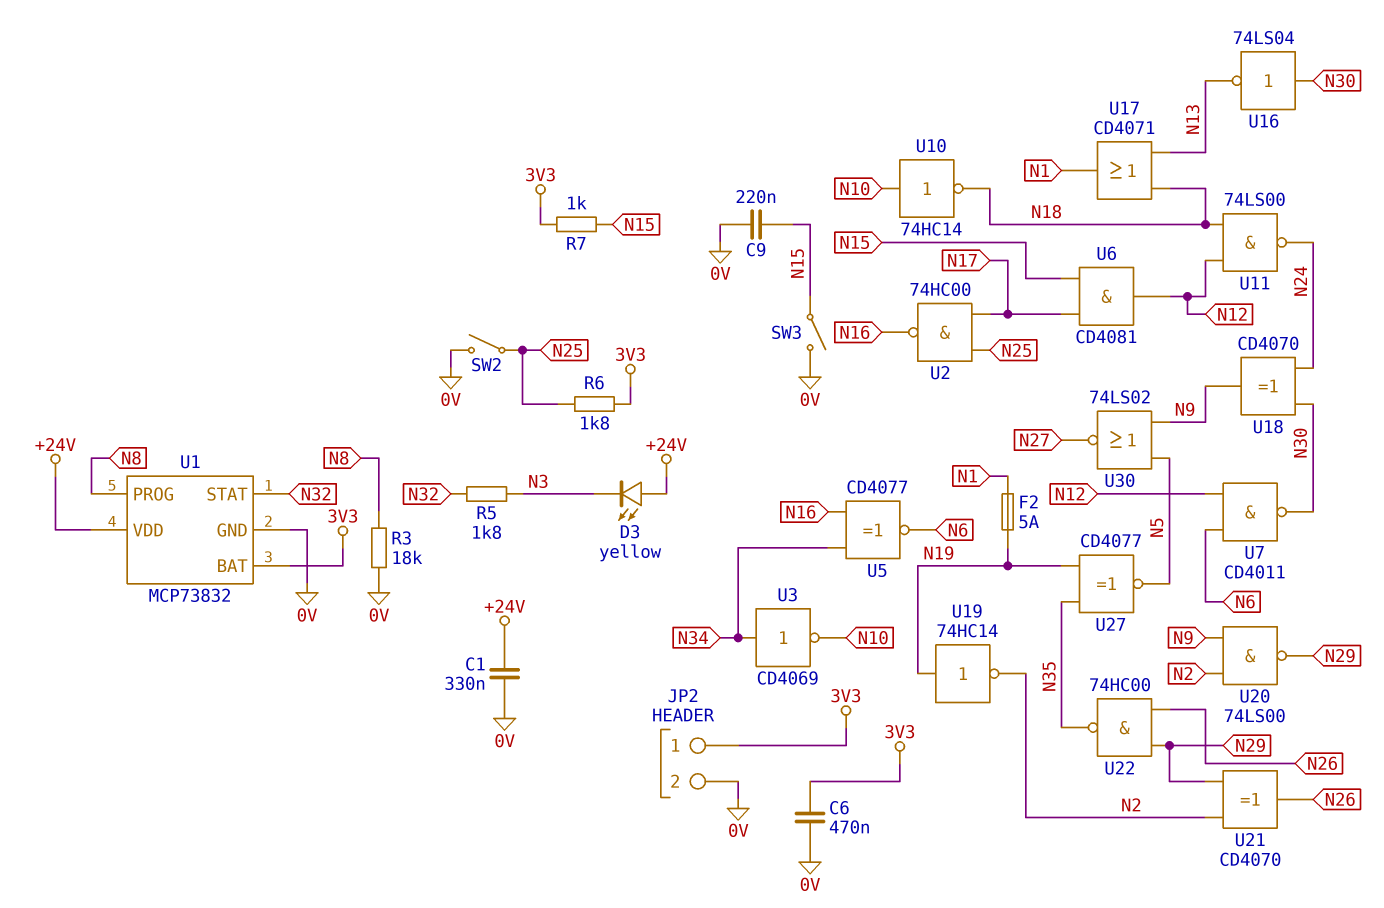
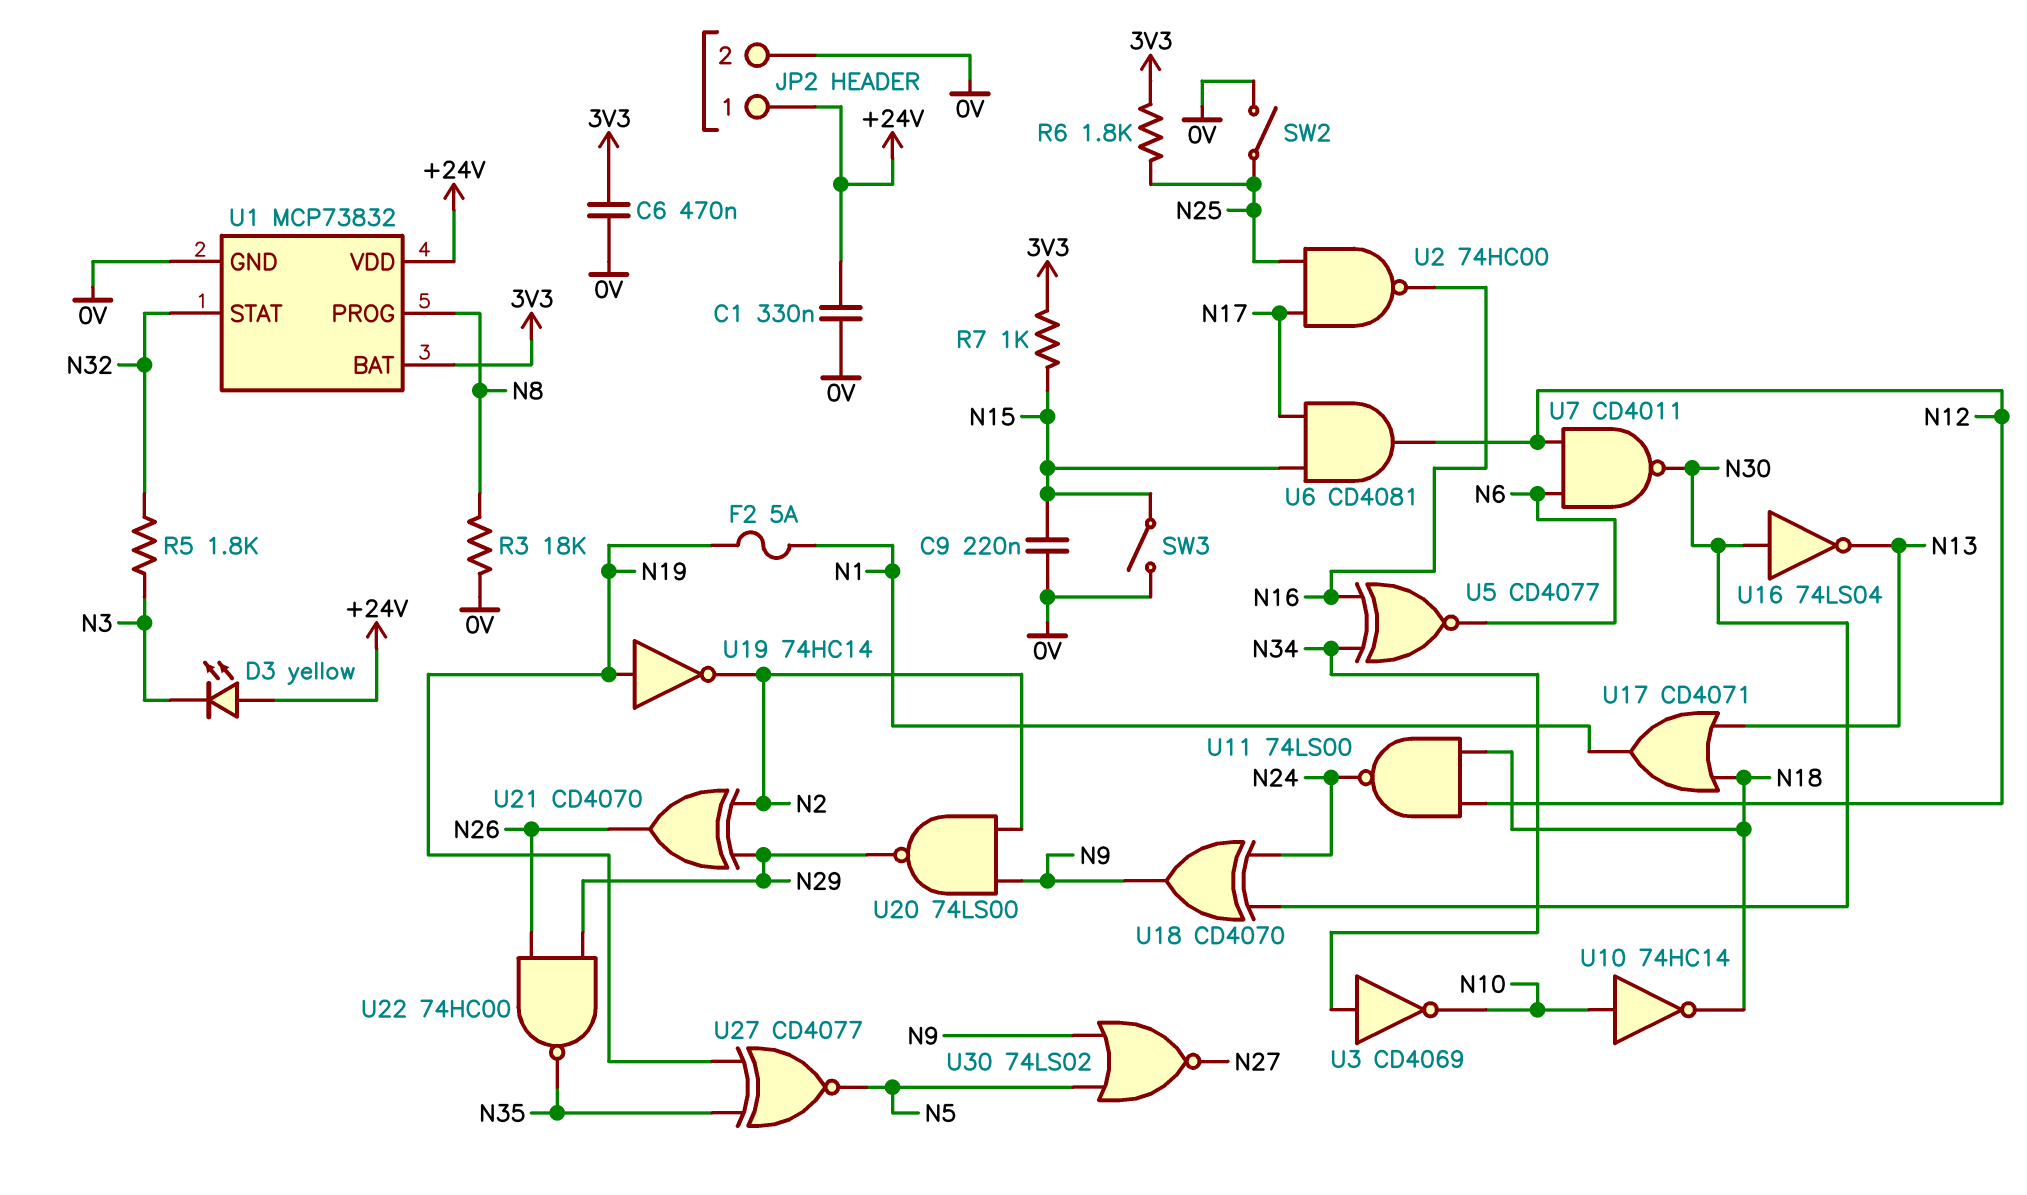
JP2 pin 1: 3V3 -> +24V

